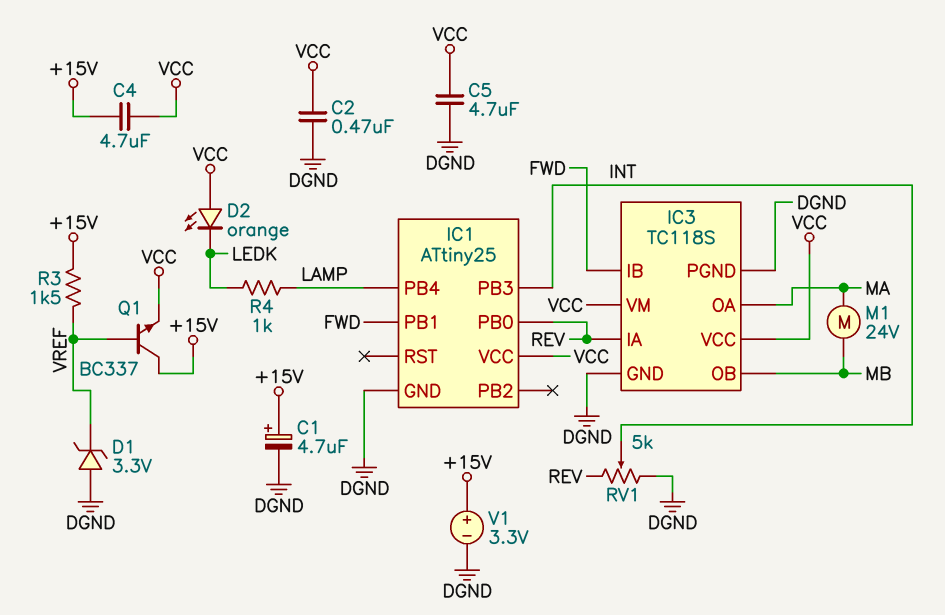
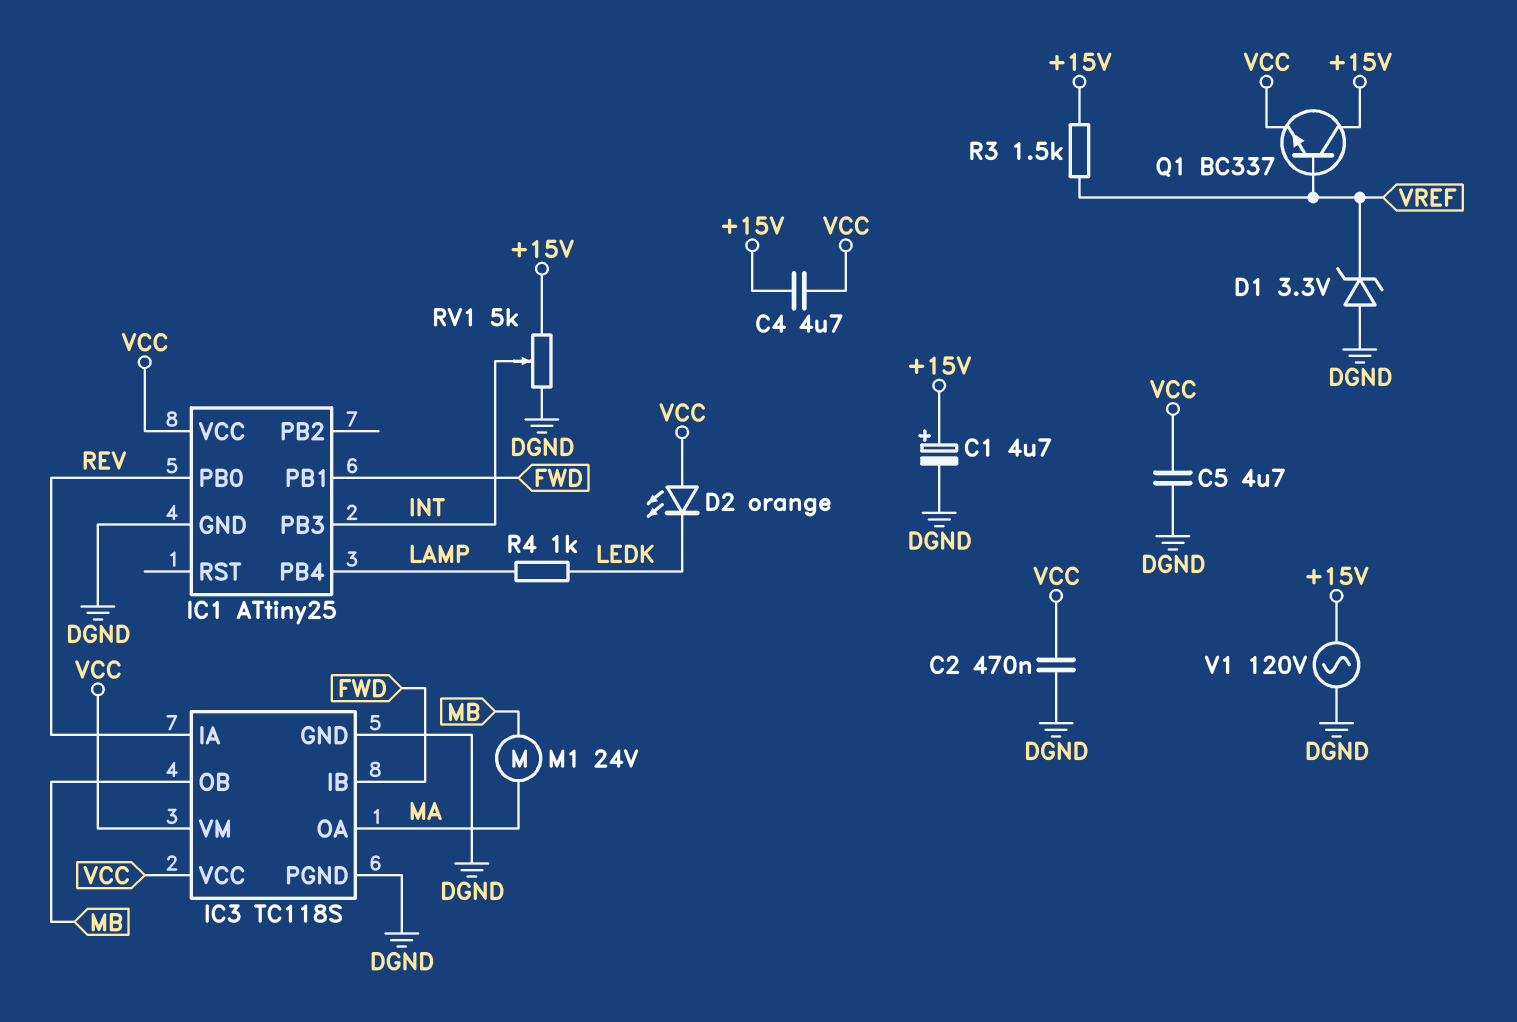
RV1: 5k (DGND, REV, wiper INT) -> 5k (+15V, DGND, wiper INT)
V1: 3.3V (plus +15V, minus DGND) -> AC 120V (+15V, DGND)

